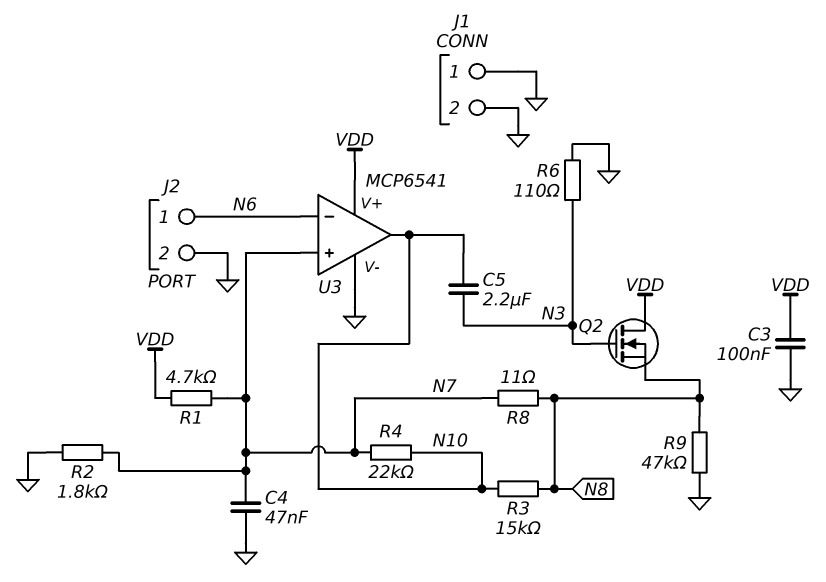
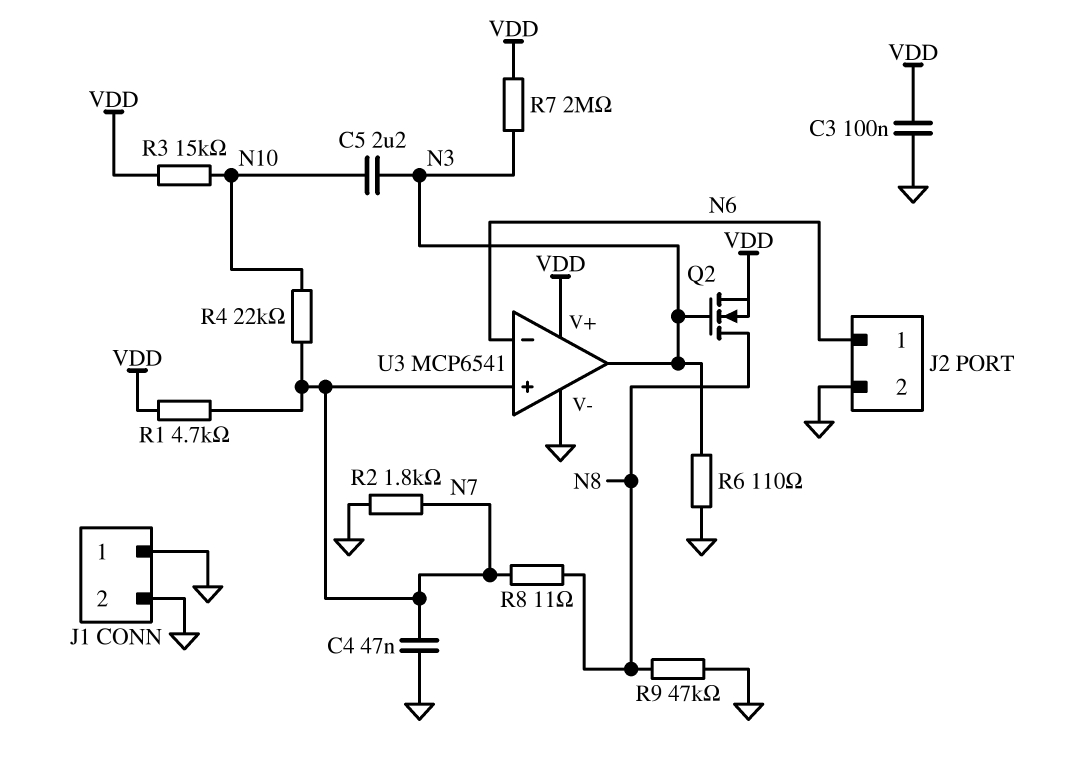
Q2: NMOS (G N3, D VDD, S N8) -> NMOS (G N3, D N8, S VDD)
R3: 15k (N8, N10) -> 15k (N10, VDD)
R7: none -> 2M (N3, VDD)
U3 pin out: N10 -> N3

